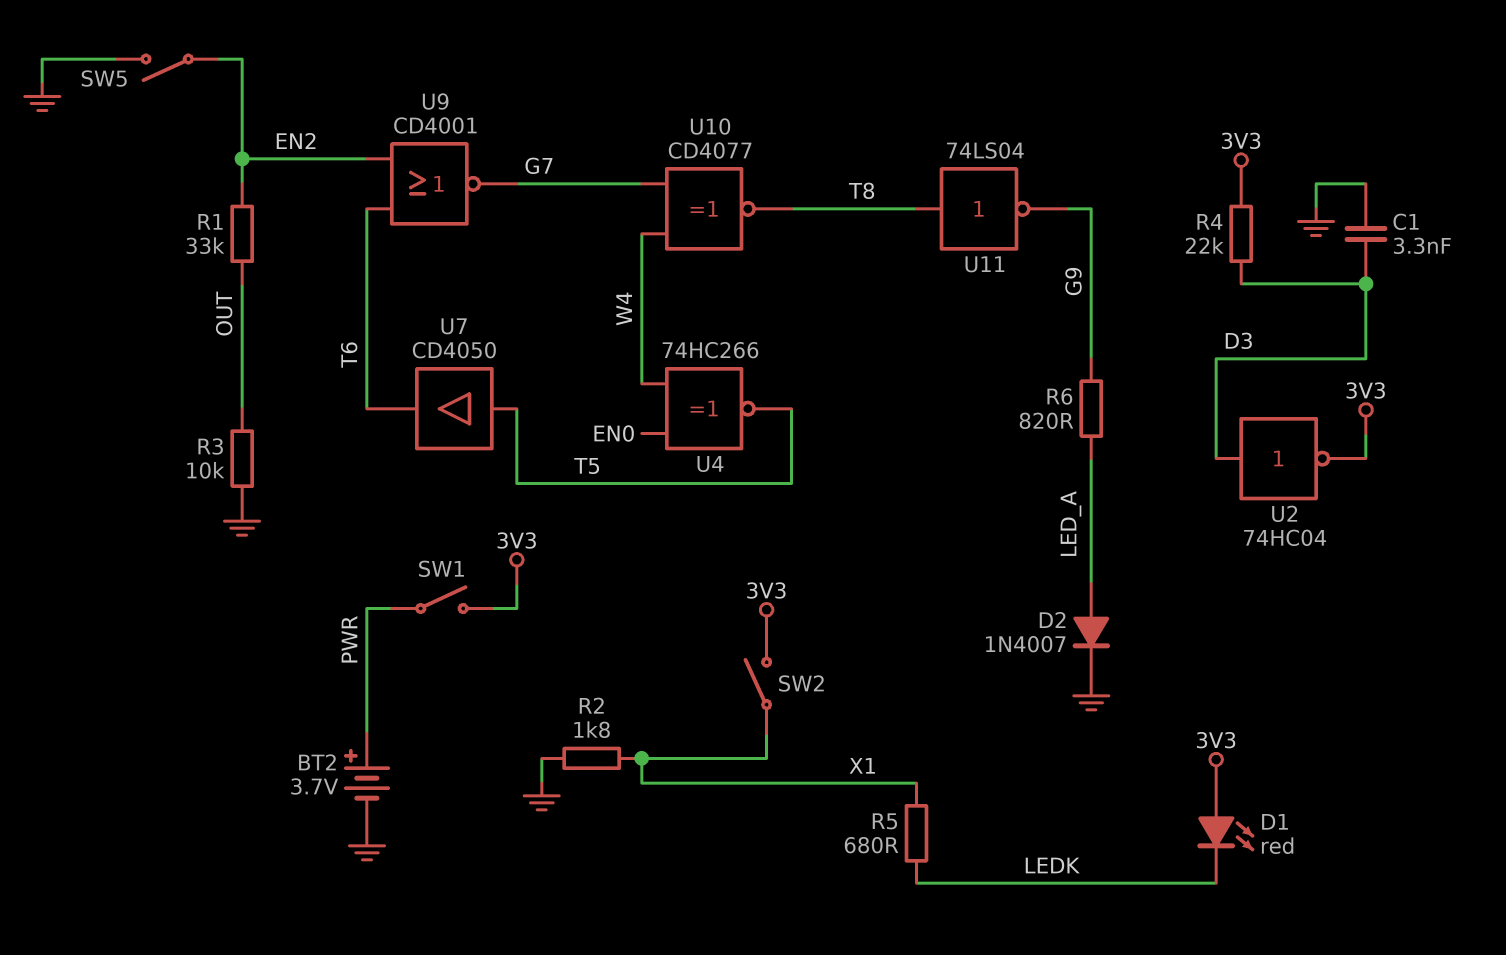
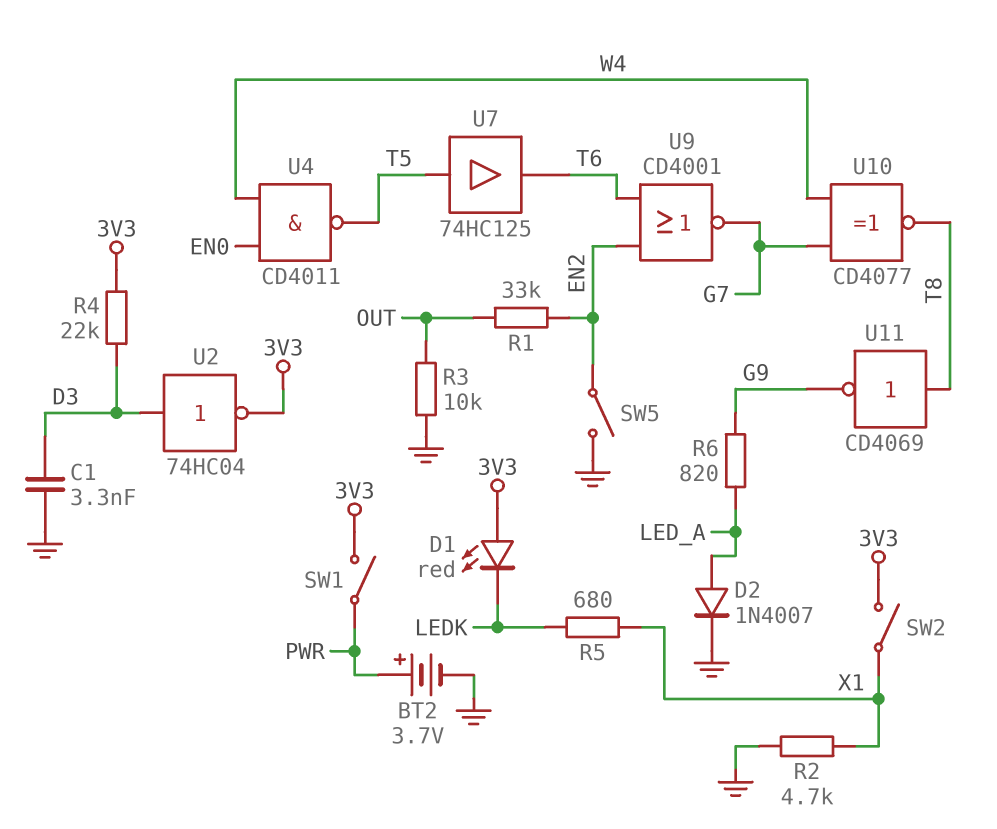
R2: 1.8k (GND, X1) -> 4.7k (GND, X1)
U4: XNOR 74HC266 (in EN0, in W4, out T5) -> NAND CD4011 (in EN0, in W4, out T5)
U7: buffer CD4050 (in T5, out T6) -> buffer 74HC125 (in T5, out T6)
U11: NOT 74LS04 (in T8, out G9) -> NOT CD4069 (in T8, out G9)

